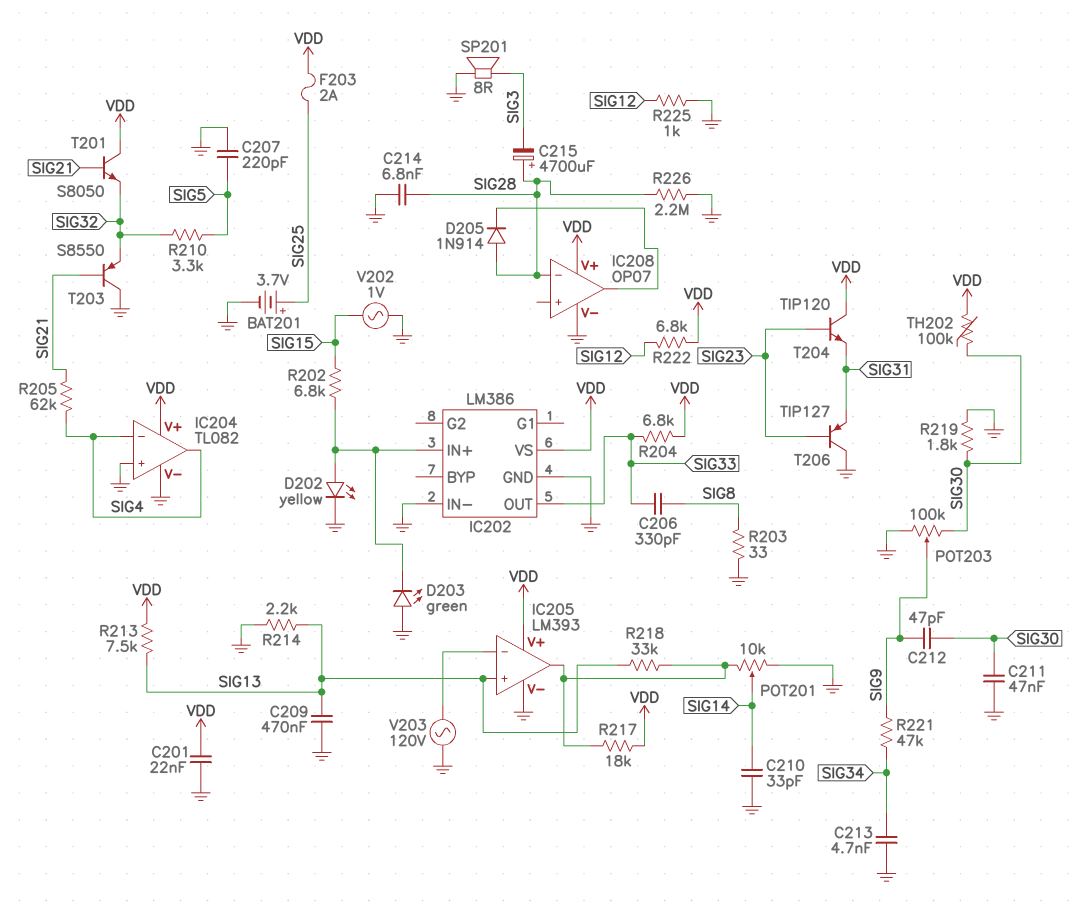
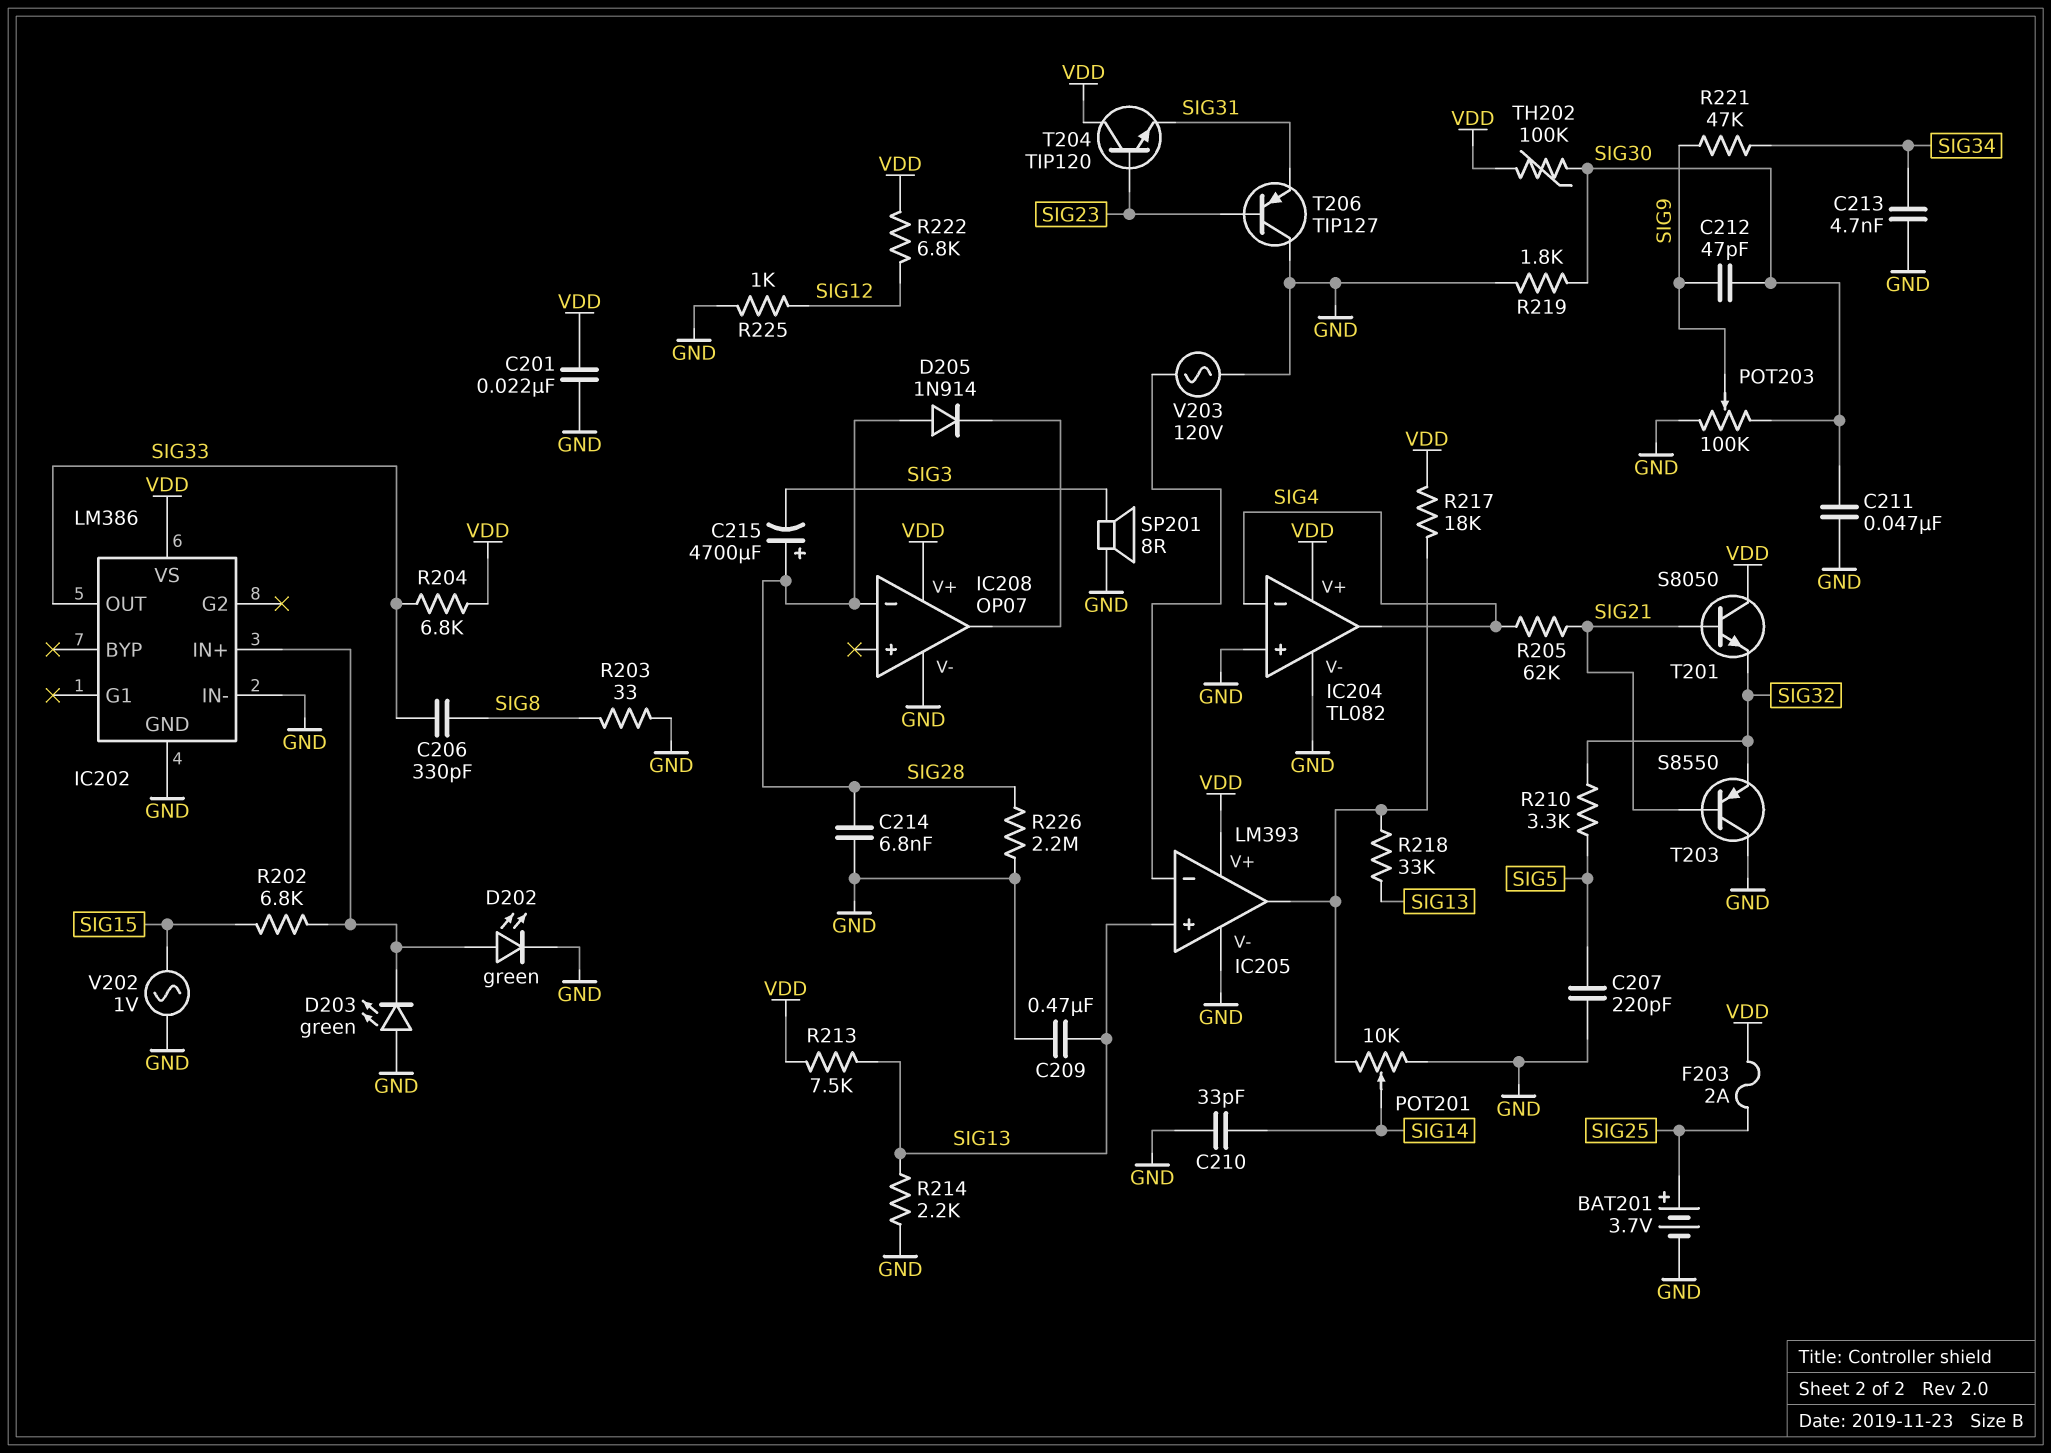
D202: LED yellow (A IC202/IN+, K GND) -> LED green (A IC202/IN+, K GND)

